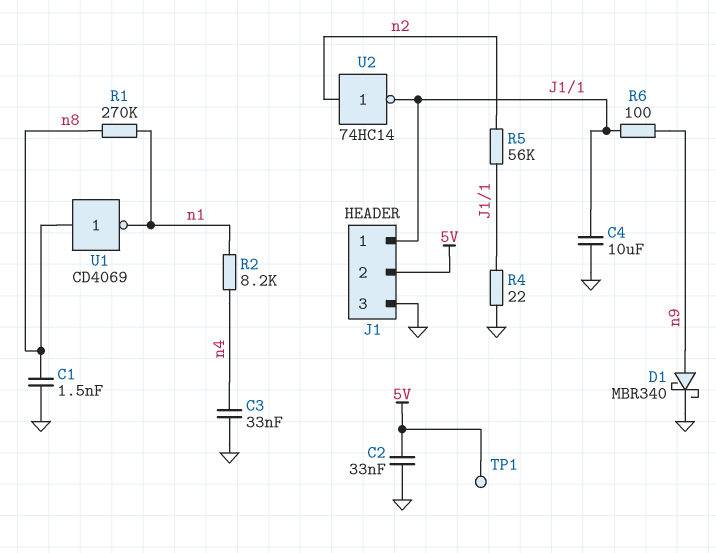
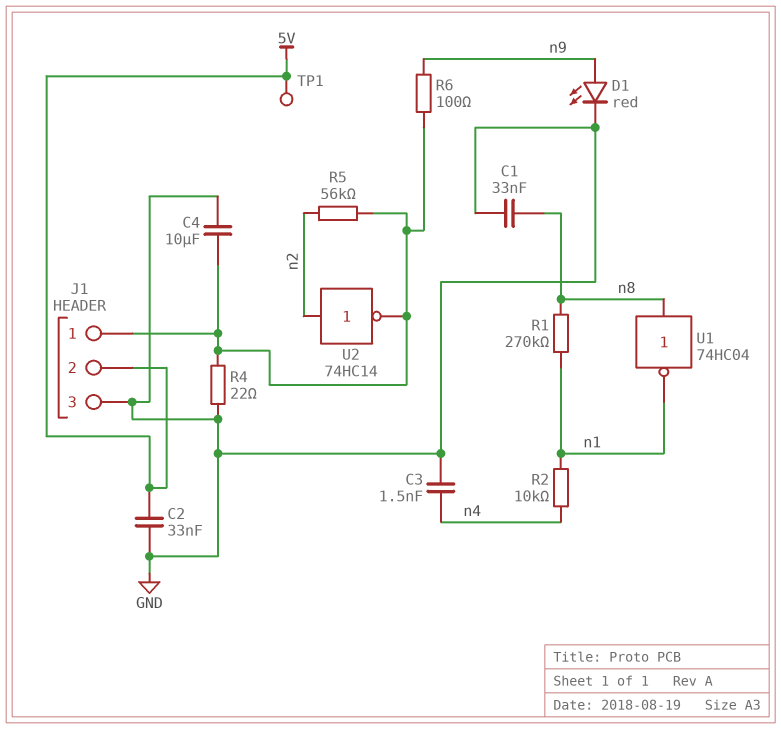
C1: 1.5nF (GND, n8) -> 33nF (GND, n8)
C3: 33nF (GND, n4) -> 1.5nF (GND, n4)
D1: schottky MBR340 (A n9, K GND) -> LED red (A n9, K GND)
R2: 8.2k (n1, n4) -> 10k (n1, n4)
U1: NOT CD4069 (in n8, out n1) -> NOT 74HC04 (in n8, out n1)

